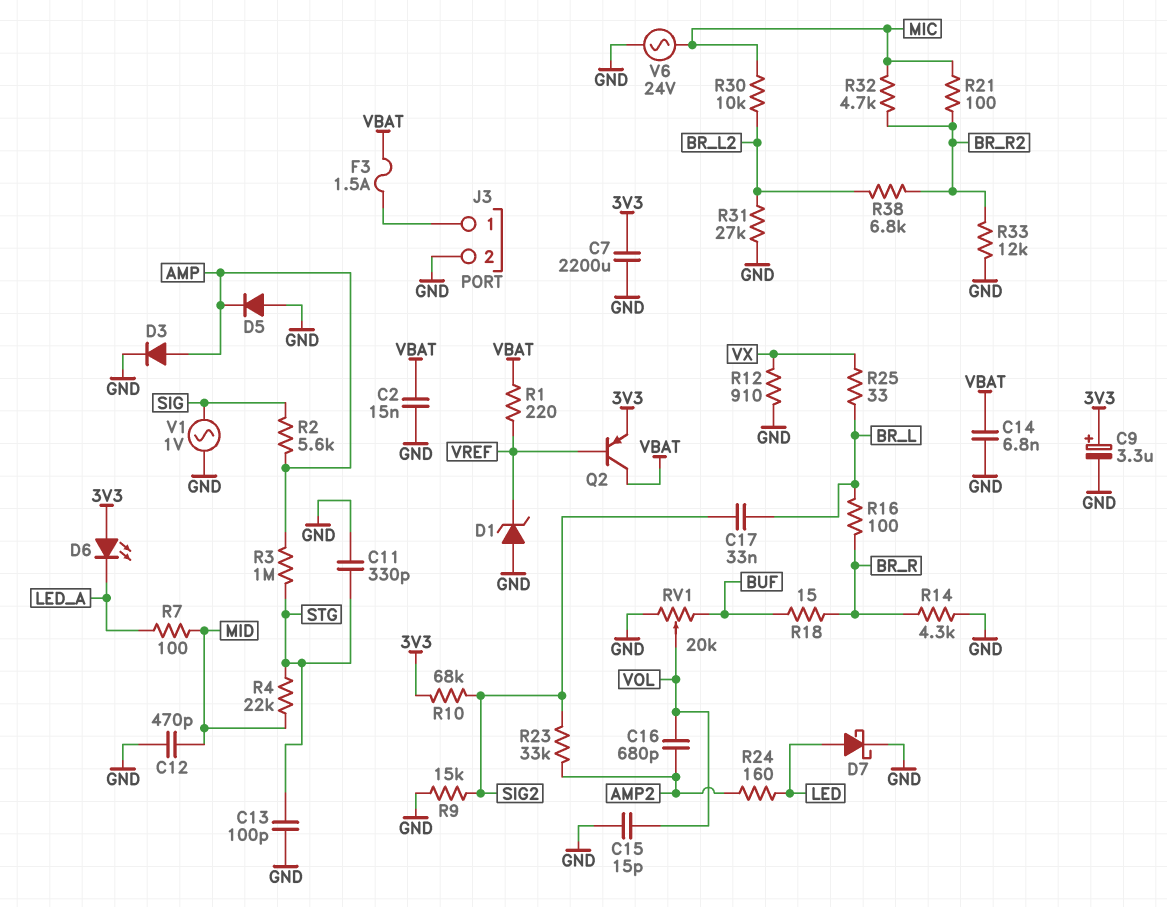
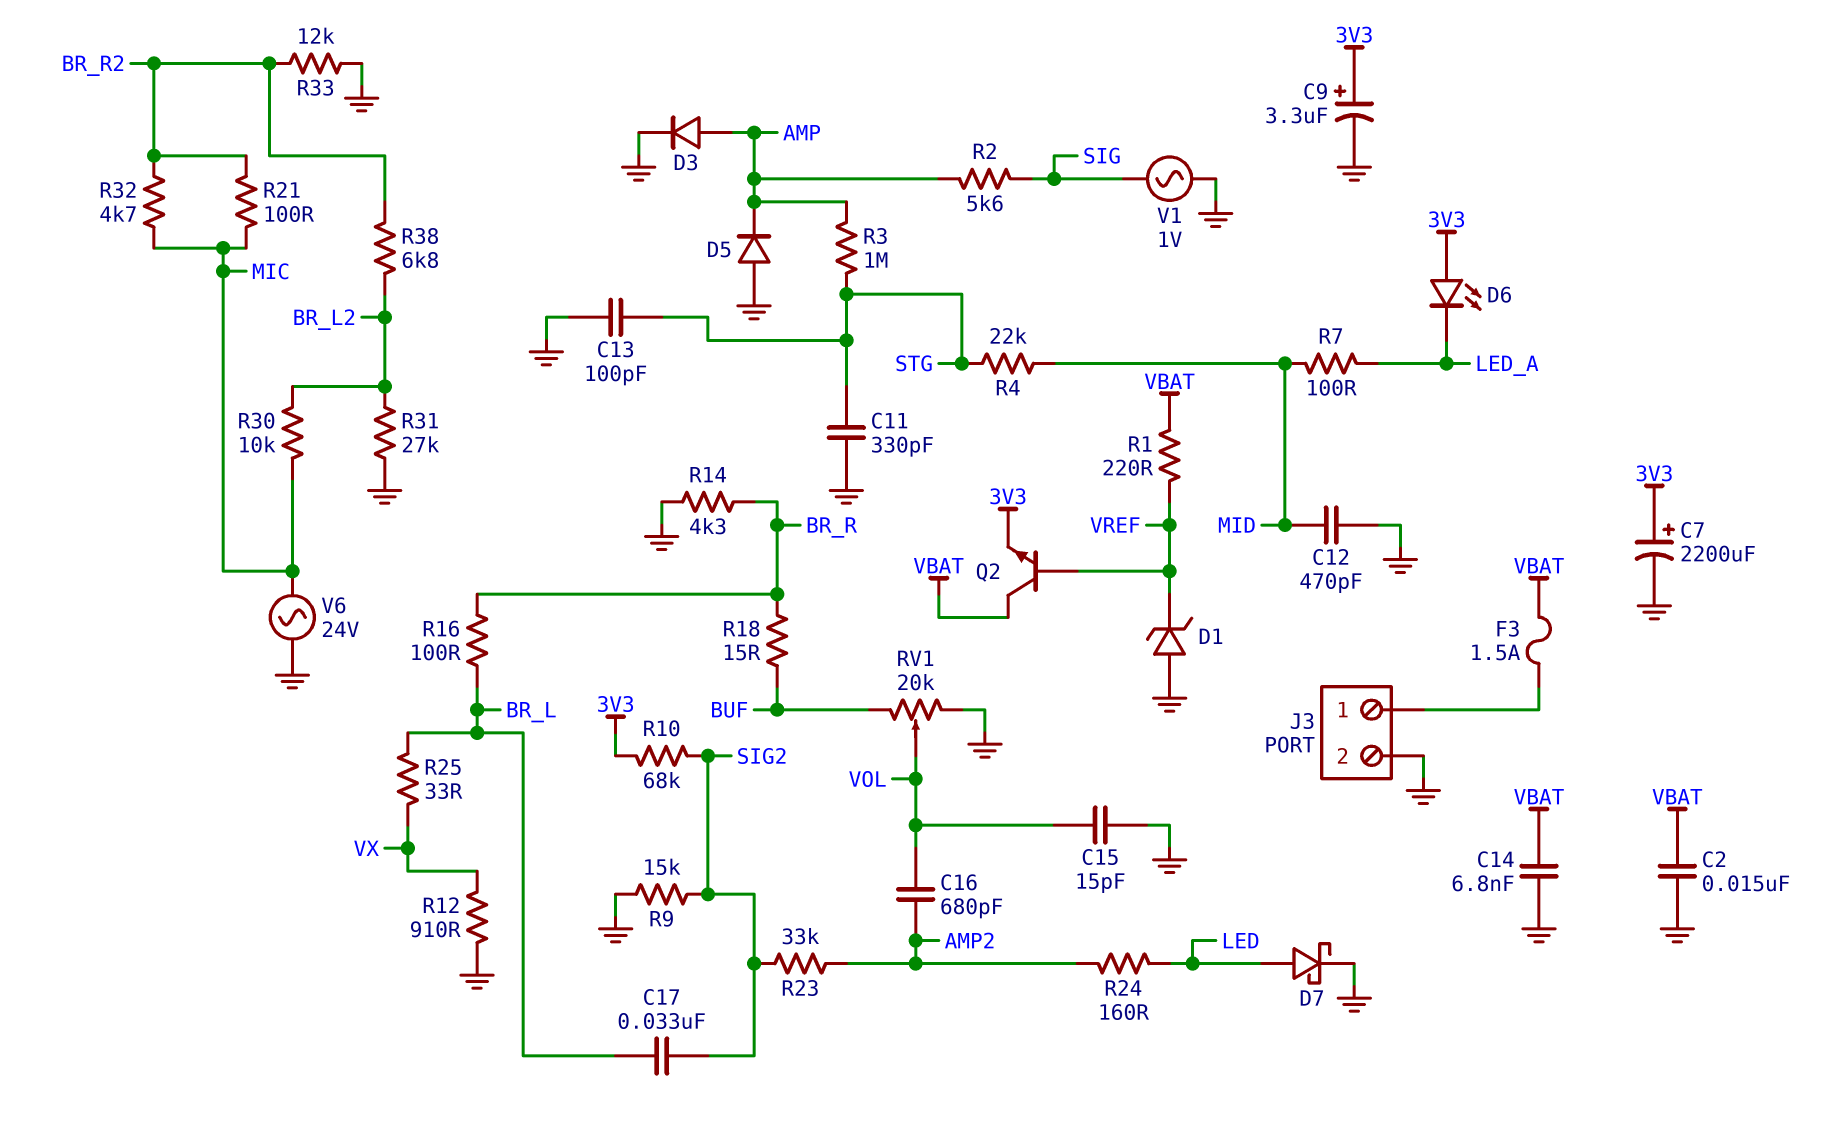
C7: 2200uF (3V3, GND) -> 2200uF (plus 3V3, minus GND)
Q2: PNP (B VREF, C VBAT, E 3V3) -> NPN (B VREF, C VBAT, E 3V3)

